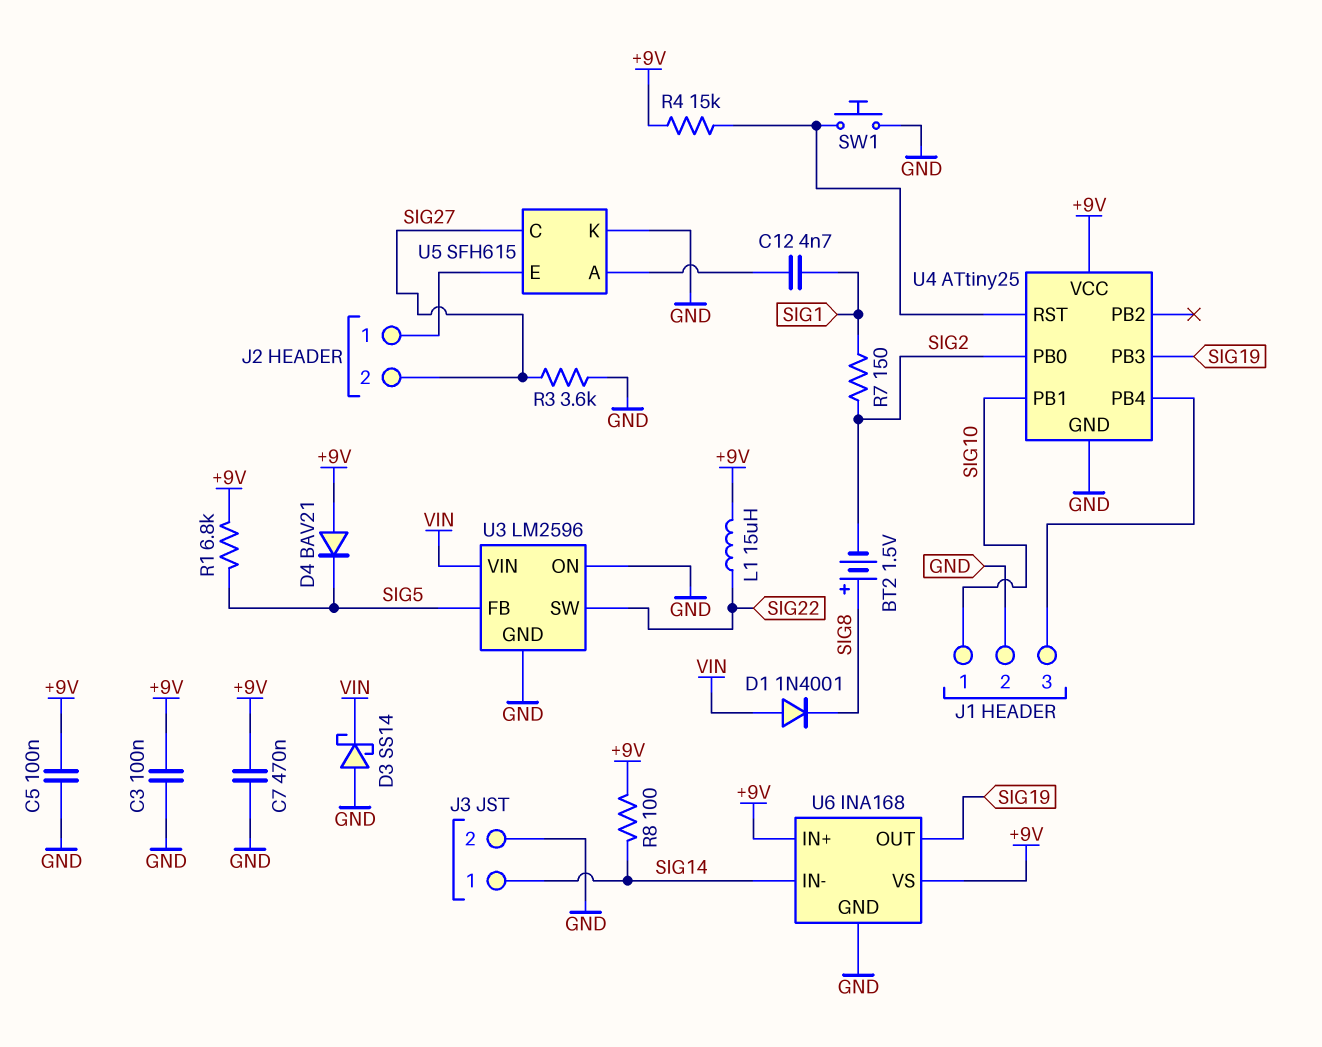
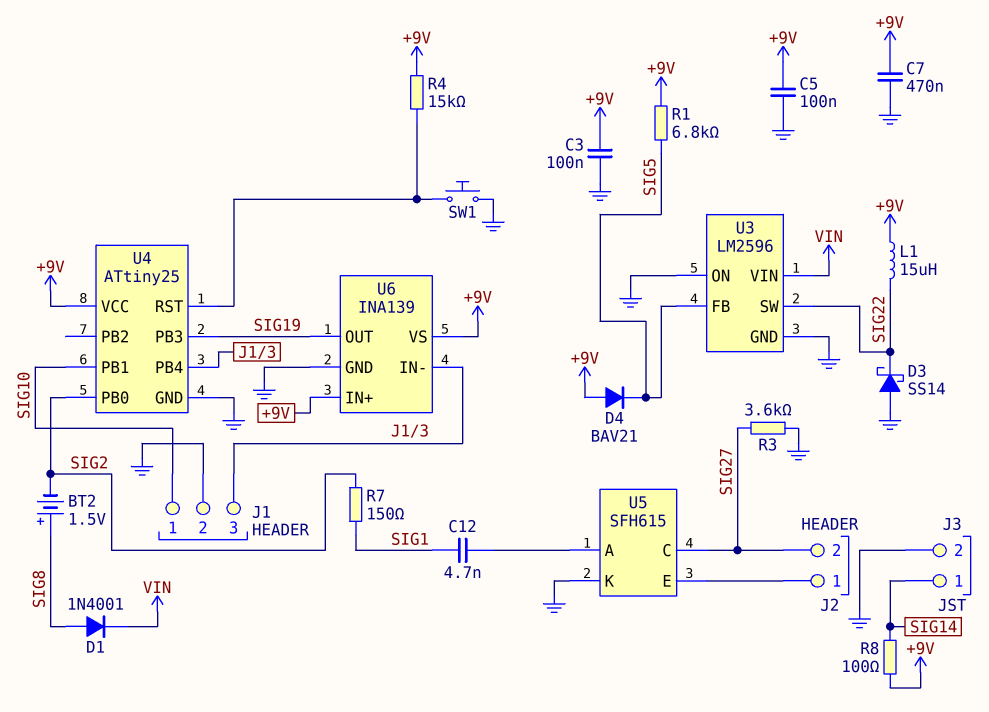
D1: diode 1N4001 (A VIN, K SIG8) -> diode 1N4001 (A SIG8, K VIN)
D3: schottky SS14 (A GND, K VIN) -> schottky SS14 (A GND, K SIG22)
U6: INA168 -> INA139
U6 pin IN-: SIG14 -> J1/3

